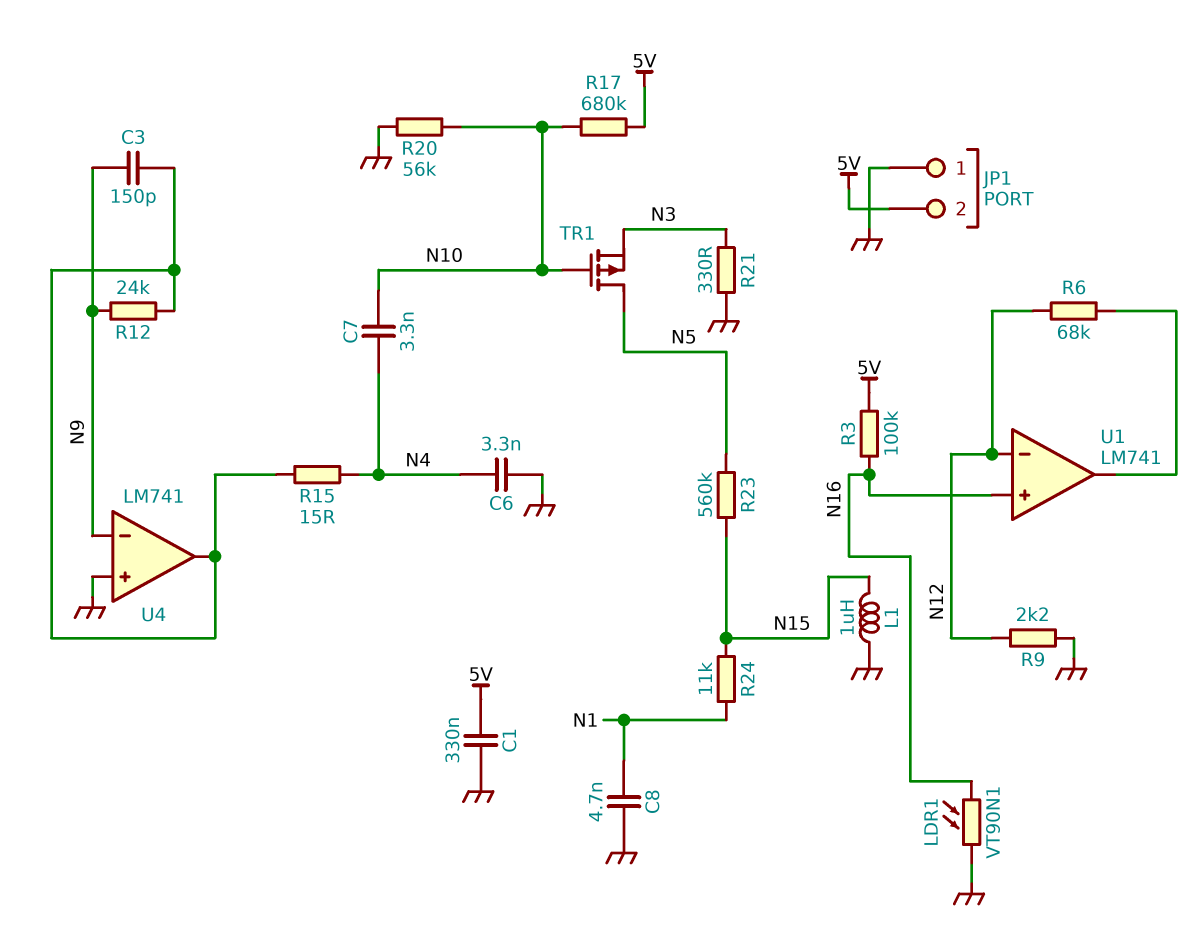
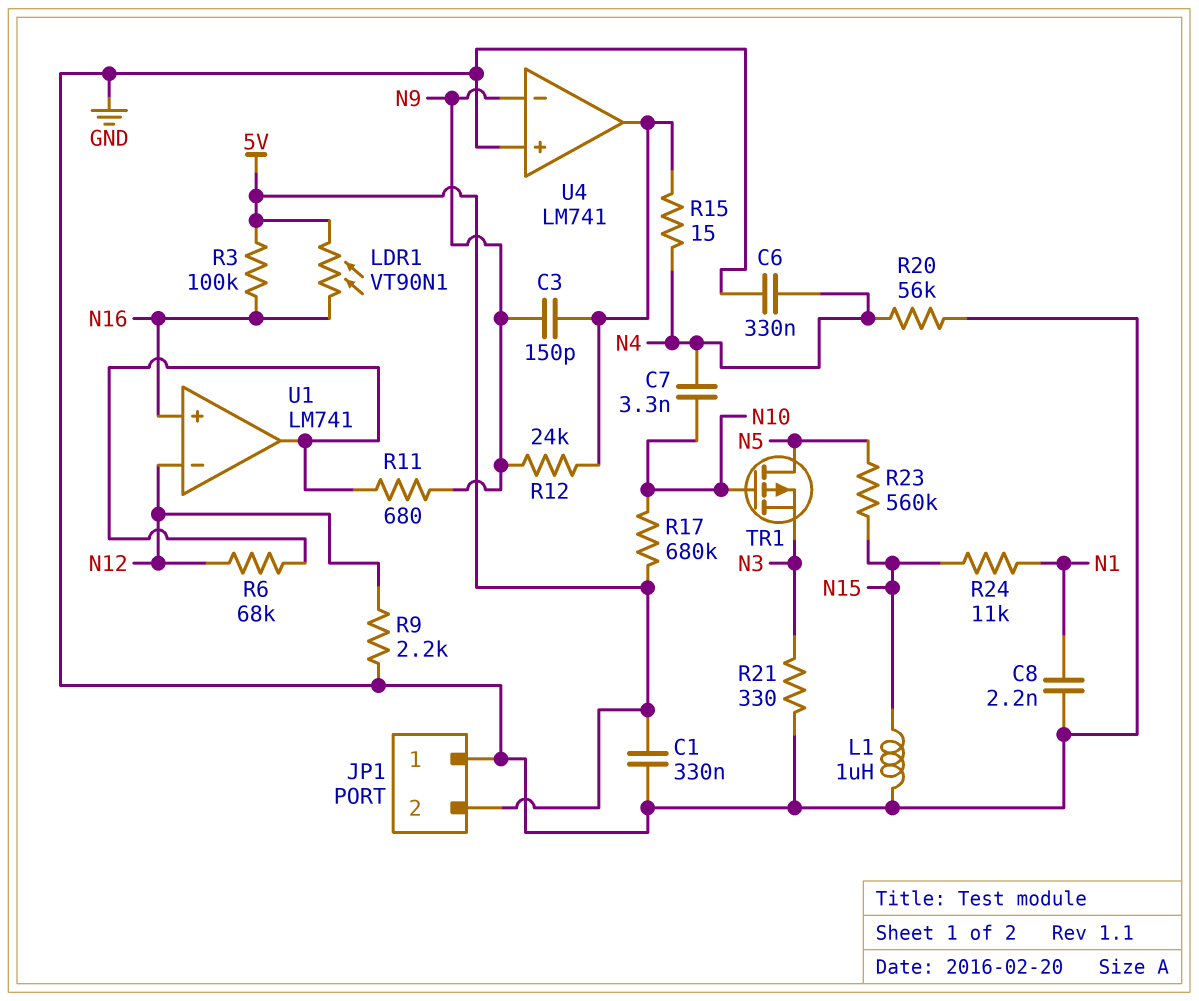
C6: 3.3nF (GND, N4) -> 330nF (GND, N4)
C8: 4.7nF (GND, N1) -> 2.2nF (GND, N1)
LDR1: VT90N1 (GND, N16) -> VT90N1 (5V, N16)
R11: none -> 680 (N9, U1/out)
R20: 56k (GND, N10) -> 56k (GND, N4)

